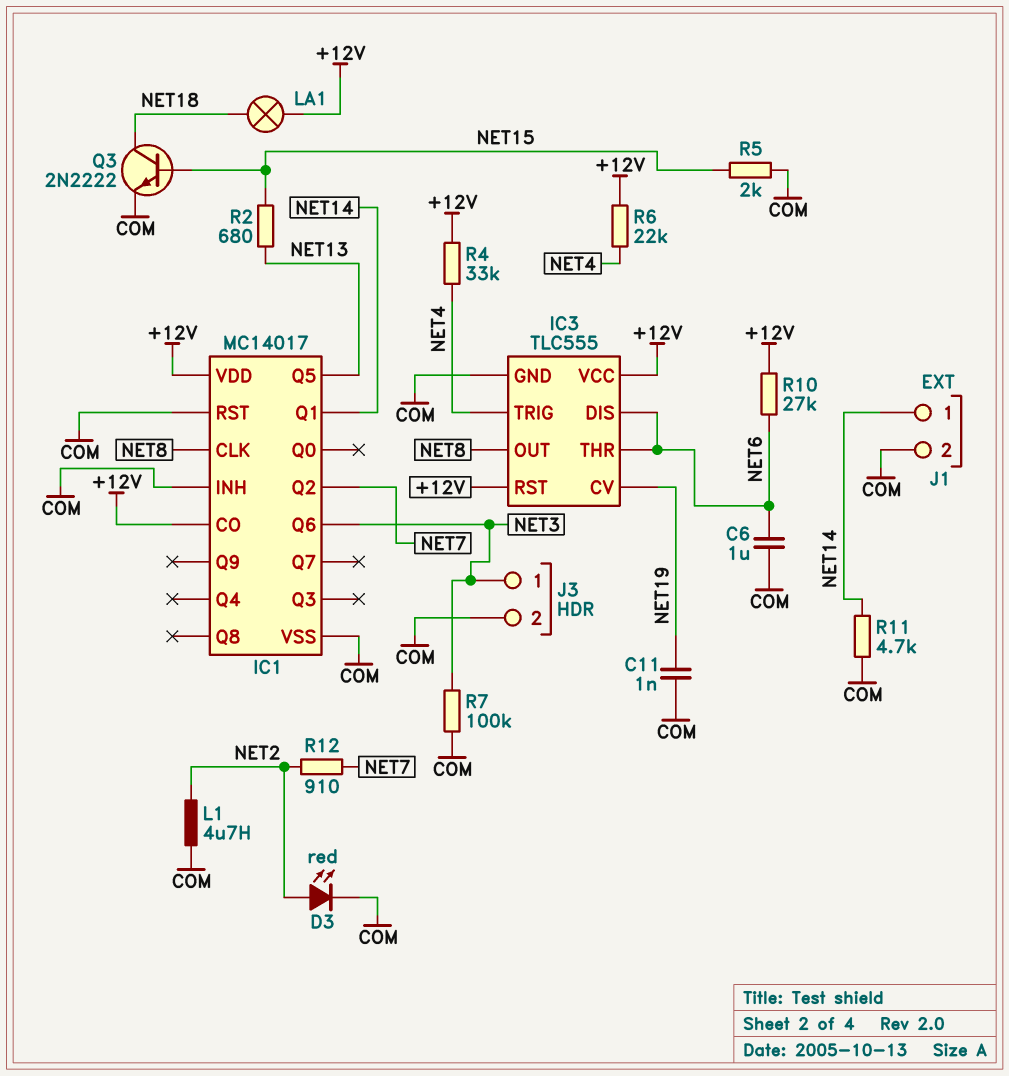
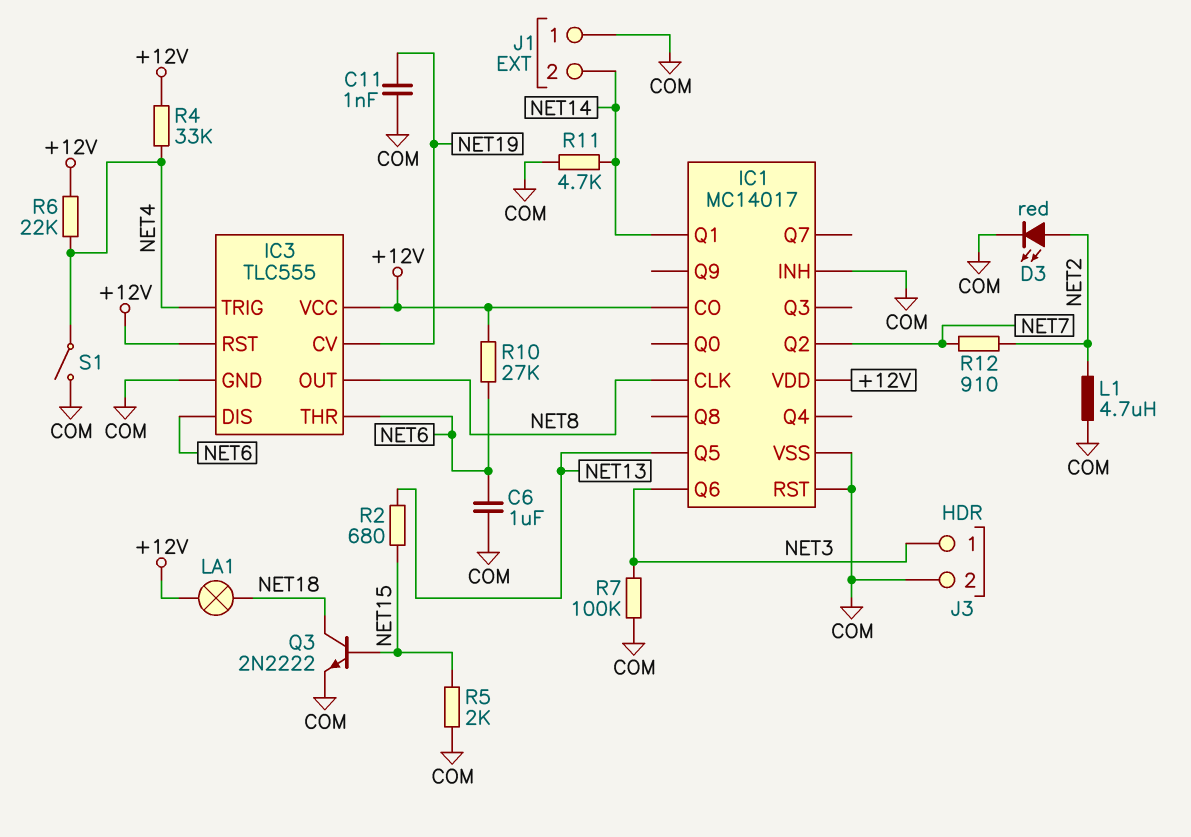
J1 pin 1: NET14 -> COM
J1 pin 2: COM -> NET14
S1: none -> switch (COM, NET4)

